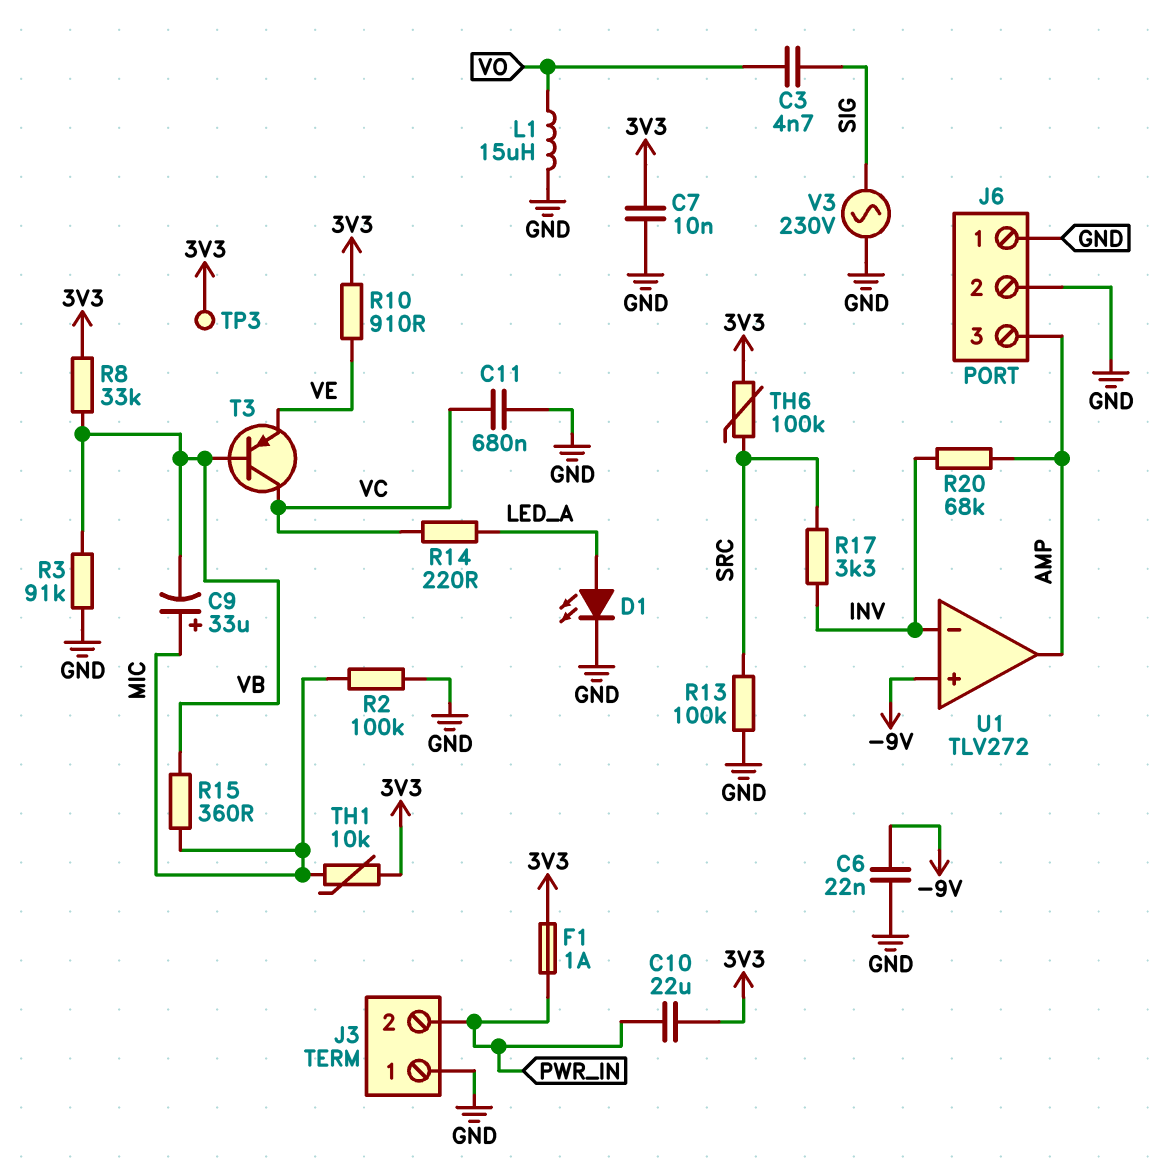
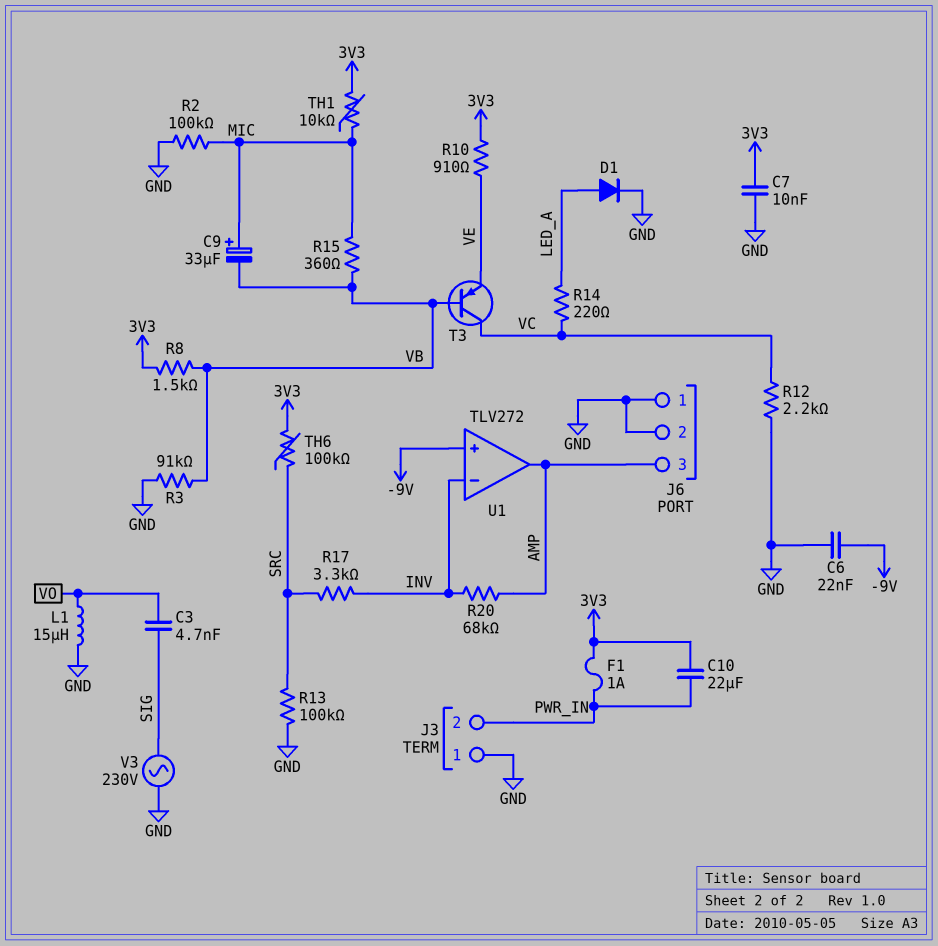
C11: 680nF (GND, VC) -> none
D1: LED (A LED_A, K GND) -> diode (A LED_A, K GND)
R8: 33k (3V3, VB) -> 1.5k (3V3, VB)
R12: none -> 2.2k (GND, VC)
TP3: test point (3V3) -> none

